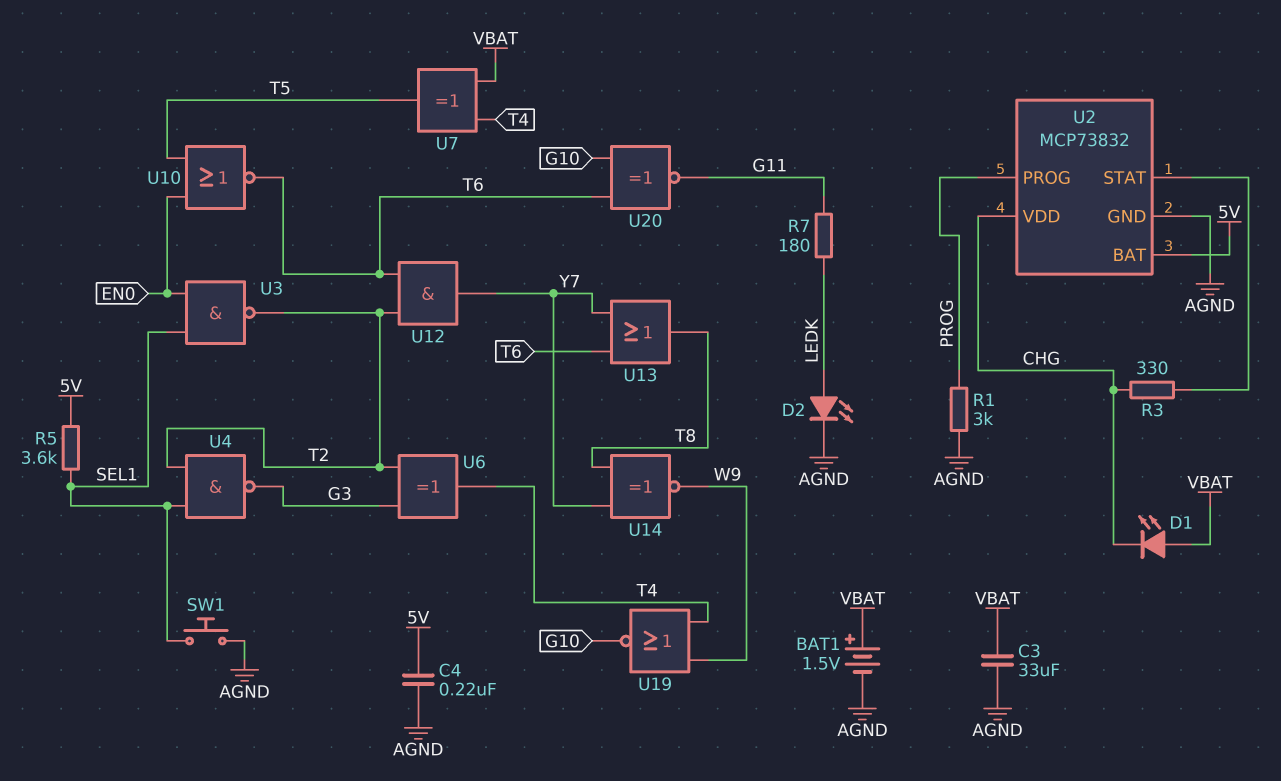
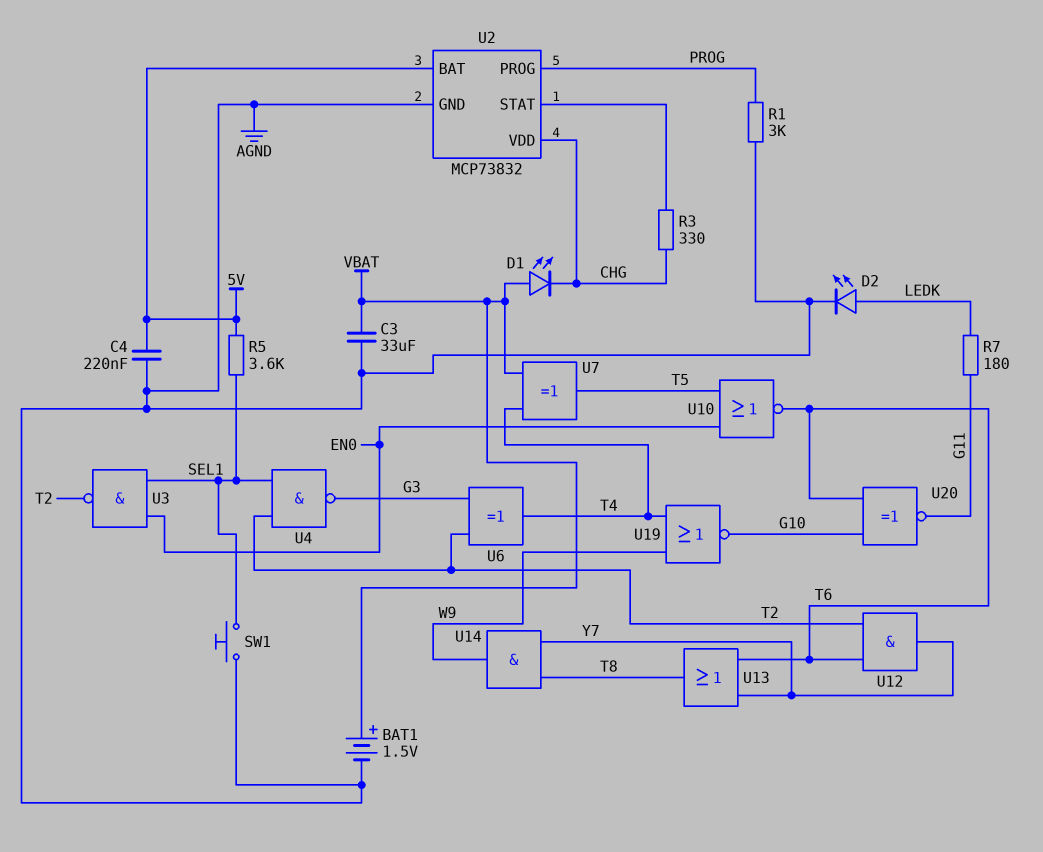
U14: XNOR (in T8, in Y7, out W9) -> AND (in T8, in Y7, out W9)

